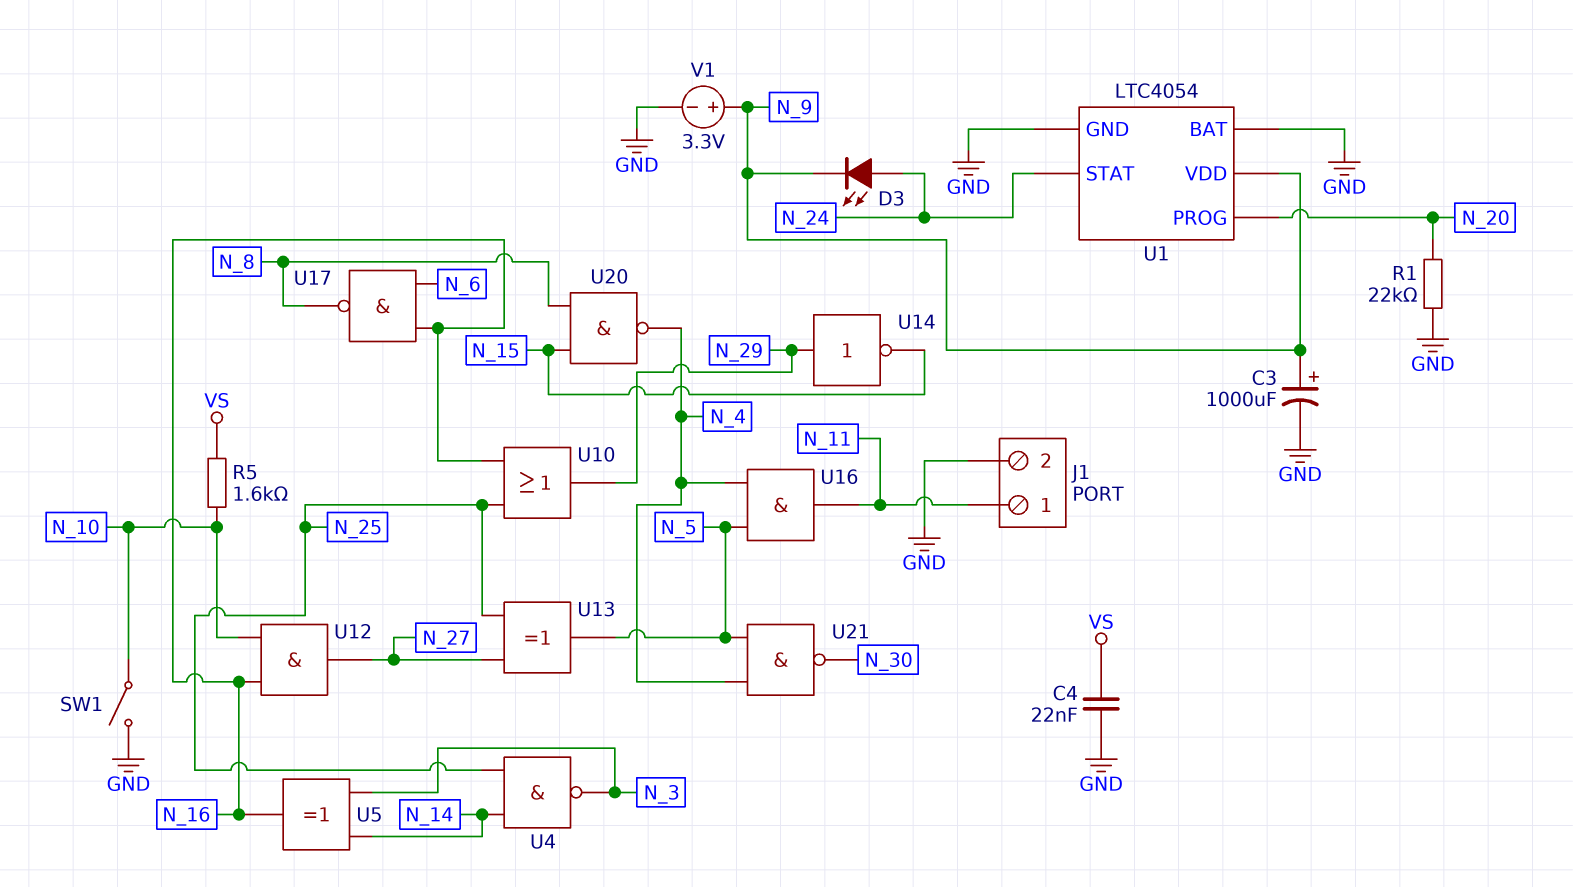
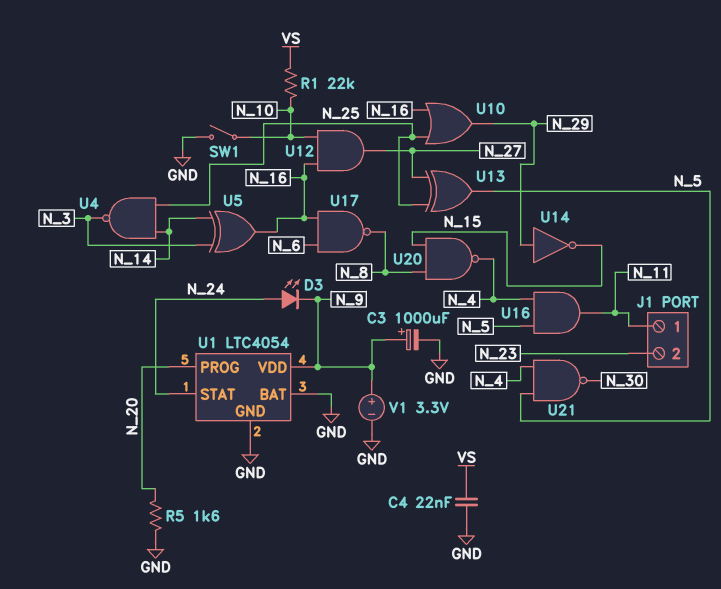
J1 pin 2: GND -> N_23
R1: 22k (GND, N_20) -> 22k (N_10, VS)
R5: 1.6k (N_10, VS) -> 1.6k (GND, N_20)

